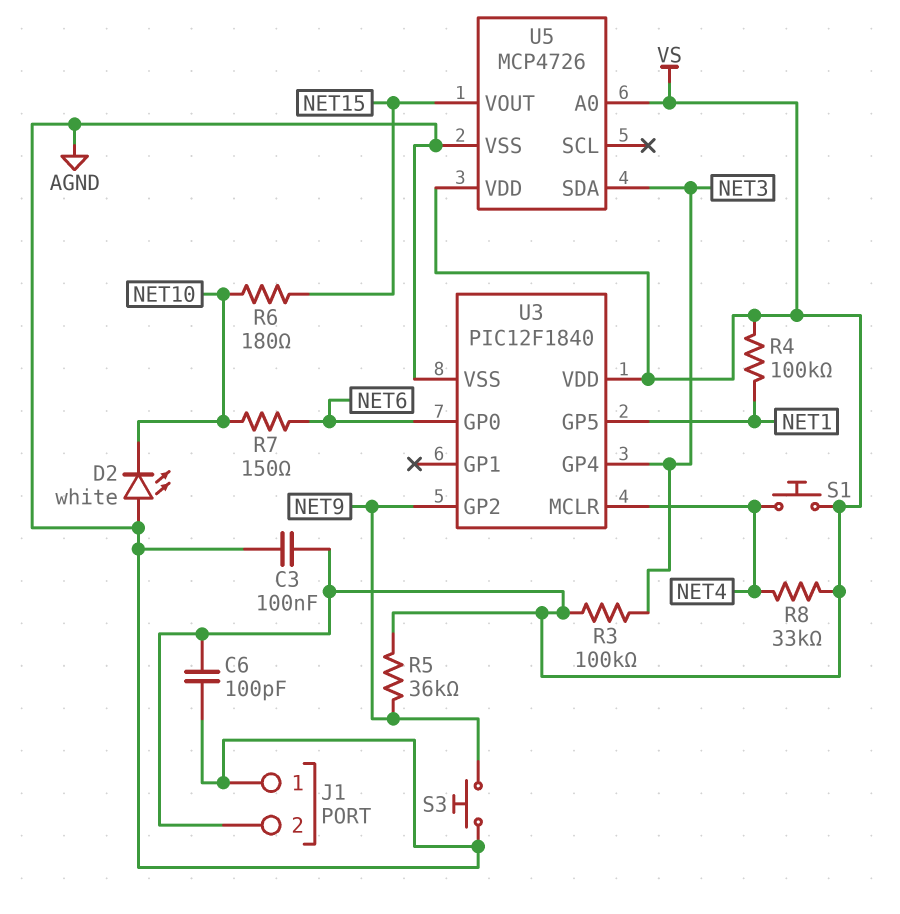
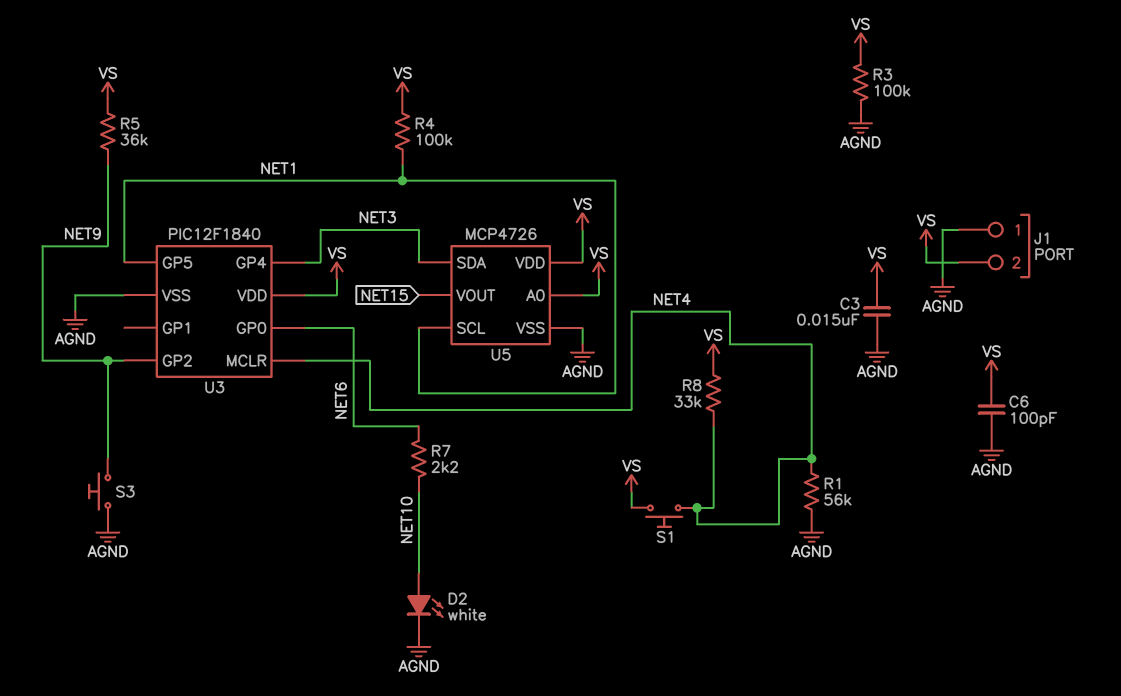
C3: 100nF (AGND, VS) -> 15nF (AGND, VS)
D2: LED white (A AGND, K NET10) -> LED white (A NET10, K AGND)
R1: none -> 56k (AGND, NET4)
R3: 100k (NET3, VS) -> 100k (AGND, VS)
R6: 180 (NET10, NET15) -> none
R7: 150 (NET6, NET10) -> 2.2k (NET6, NET10)
U5 pin SCL: none -> NET1

